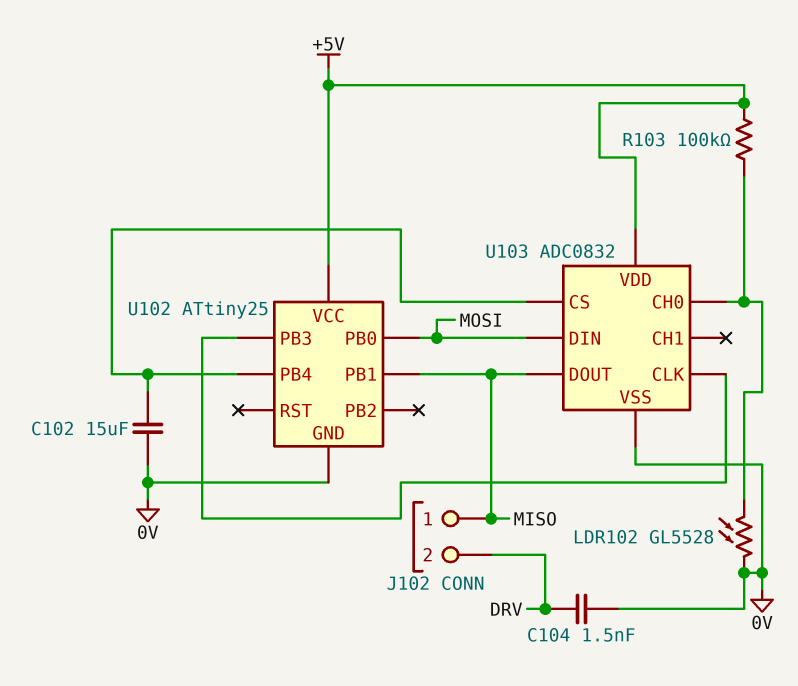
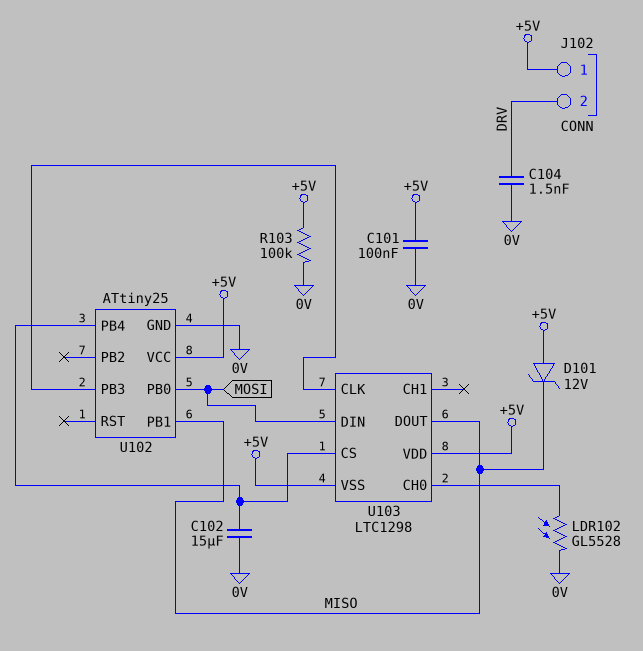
C101: none -> 100nF (+5V, 0V)
D101: none -> zener 12V (A +5V, K MISO)
J102 pin 1: MISO -> +5V
R103: 100k (+5V, U103/CH0) -> 100k (+5V, 0V)
U103: ADC0832 -> LTC1298
U103 pin VSS: 0V -> +5V

